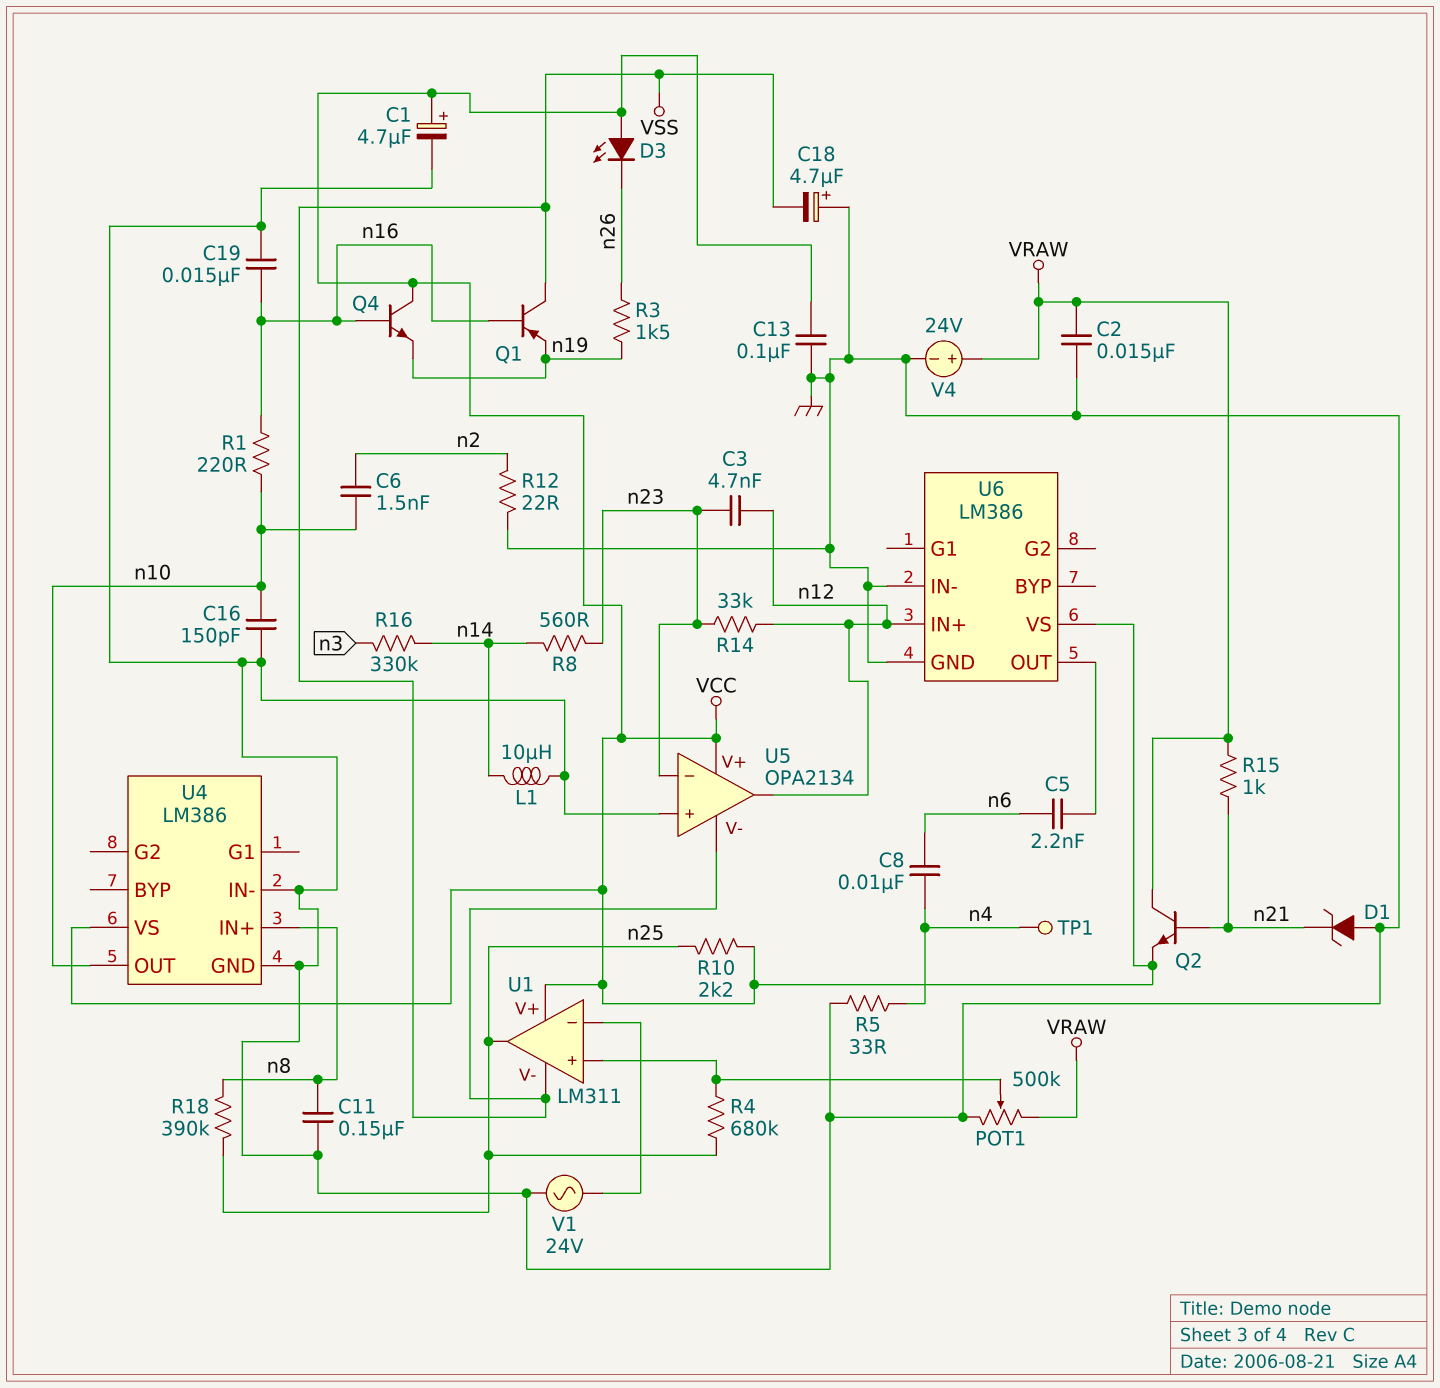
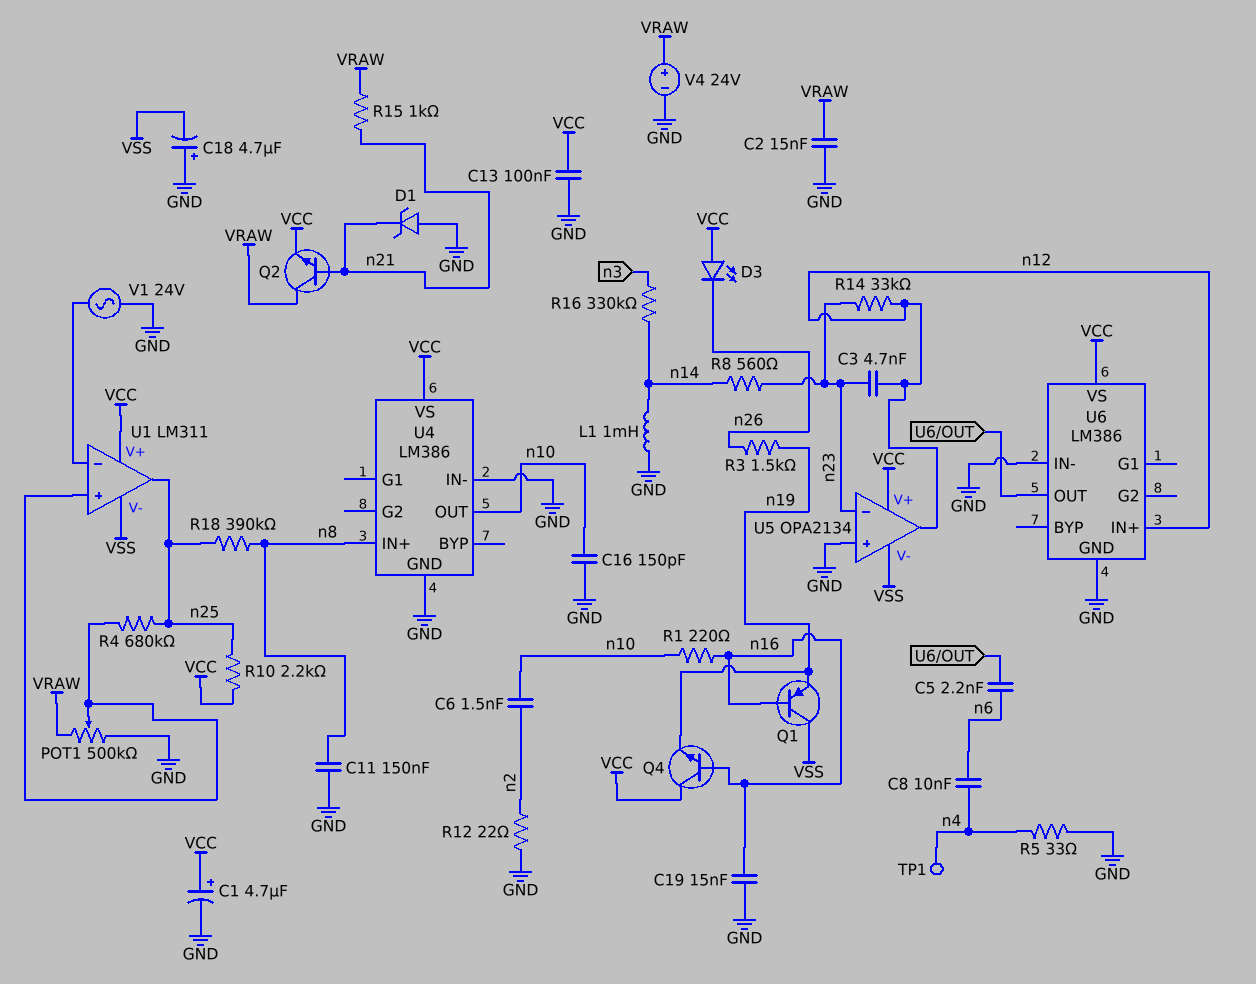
L1: 10uH (GND, n14) -> 1mH (GND, n14)

